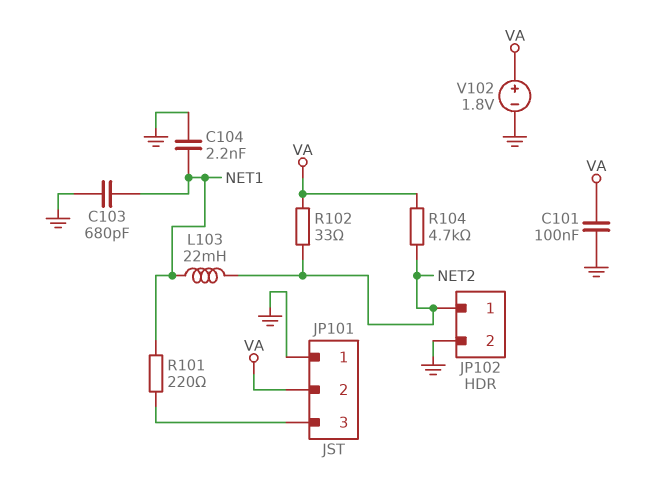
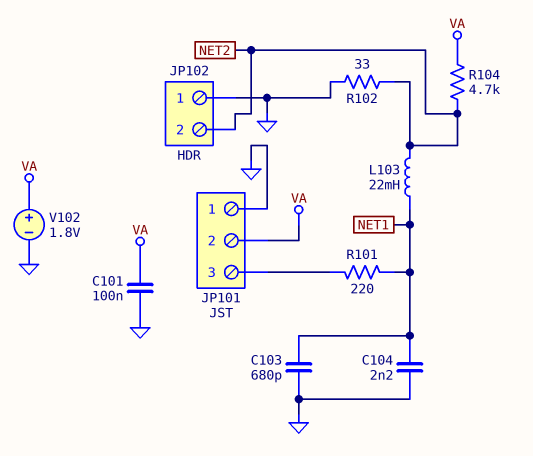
JP102 pin 1: NET2 -> GND
JP102 pin 2: GND -> NET2
R102: 33 (NET2, VA) -> 33 (GND, NET2)

